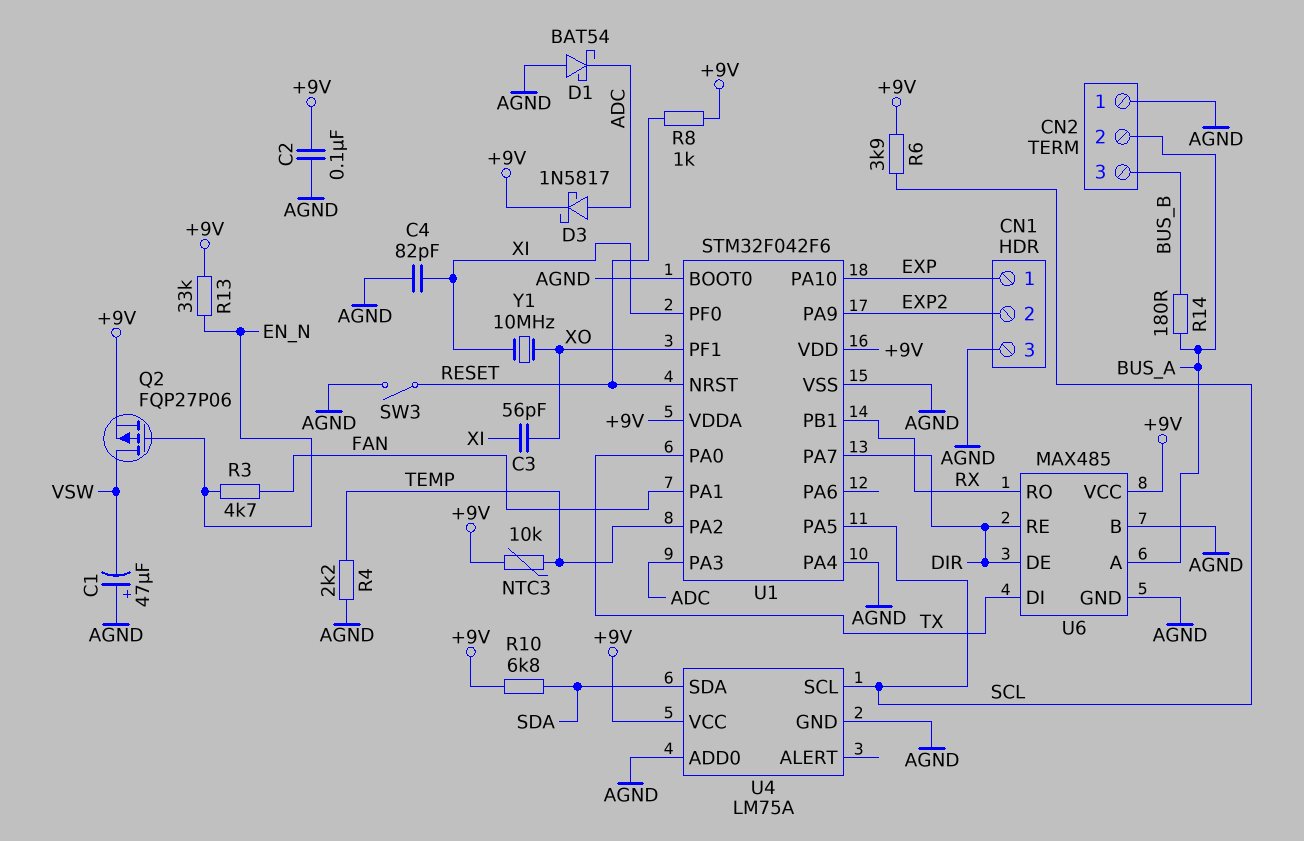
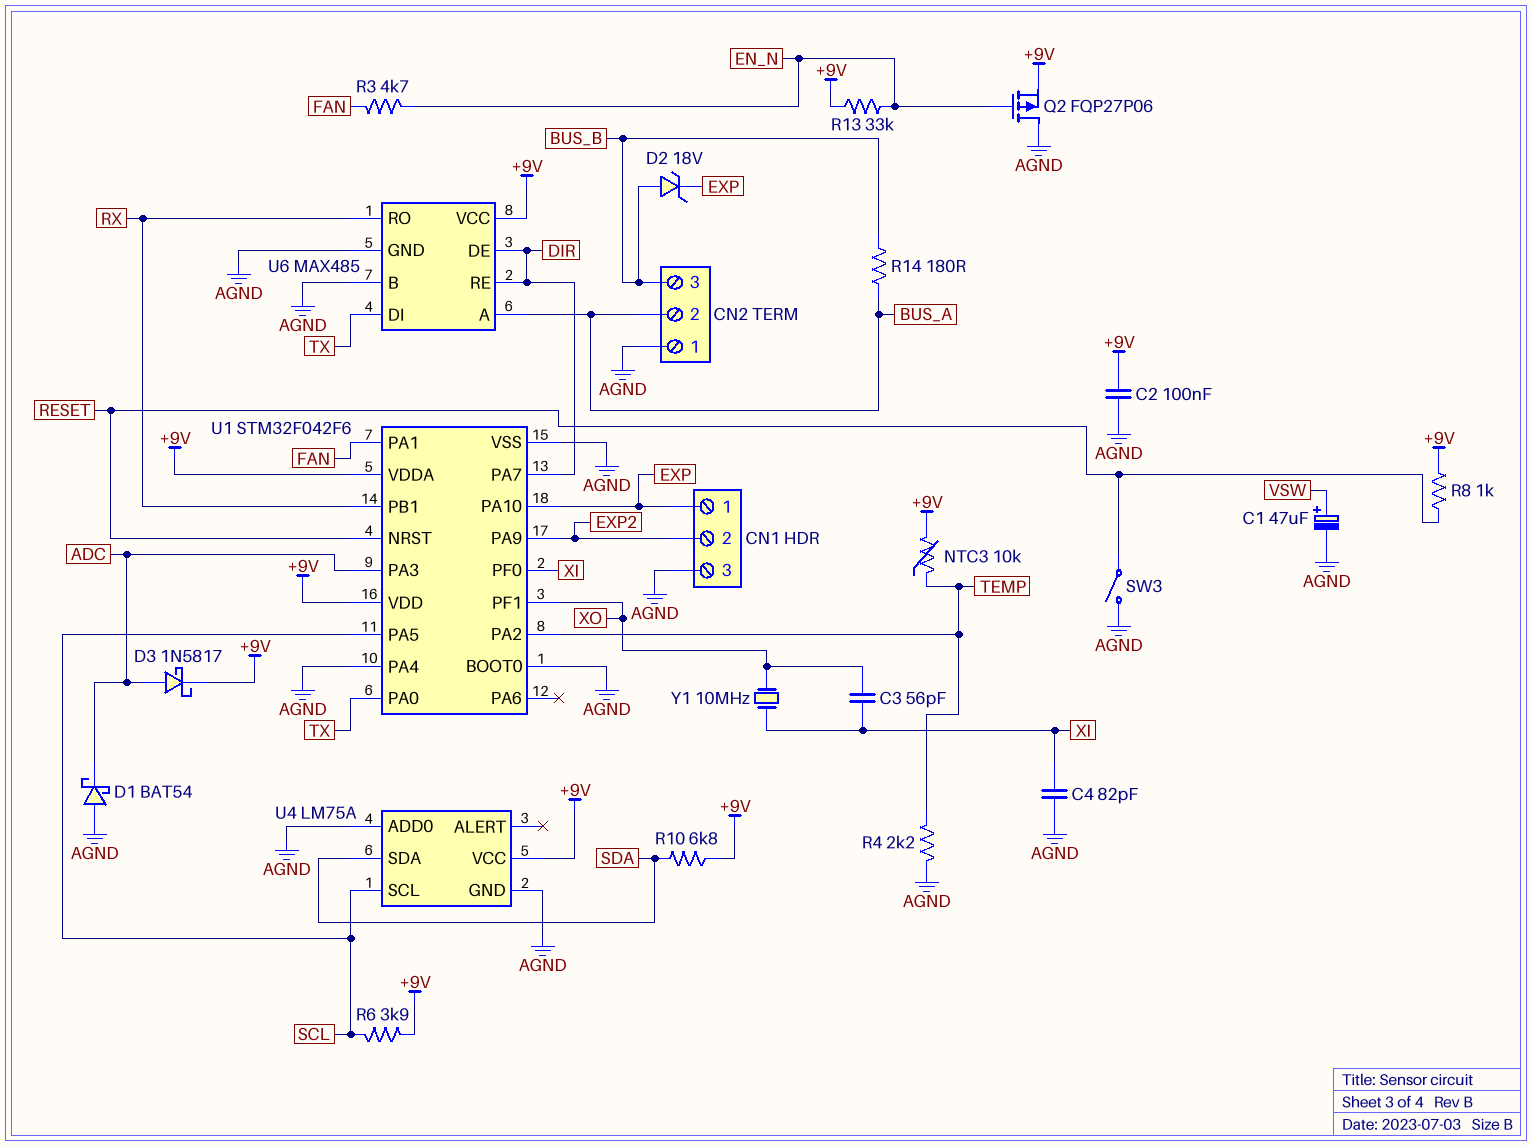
C1: 47uF (plus AGND, minus VSW) -> 47uF (plus VSW, minus AGND)
D2: none -> zener 18V (A BUS_B, K EXP)
Q2: PMOS FQP27P06 (G EN_N, D VSW, S +9V) -> PMOS FQP27P06 (G EN_N, D AGND, S +9V)

